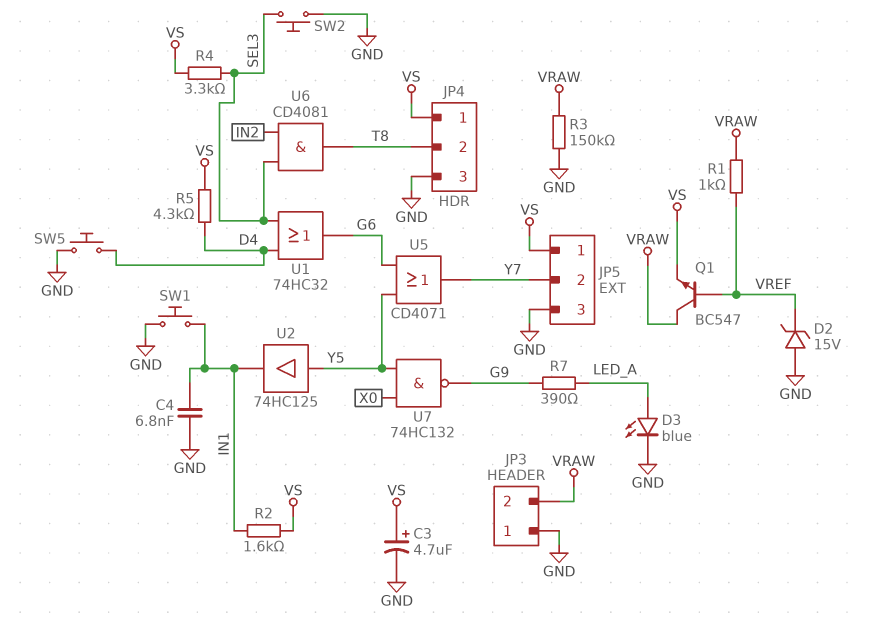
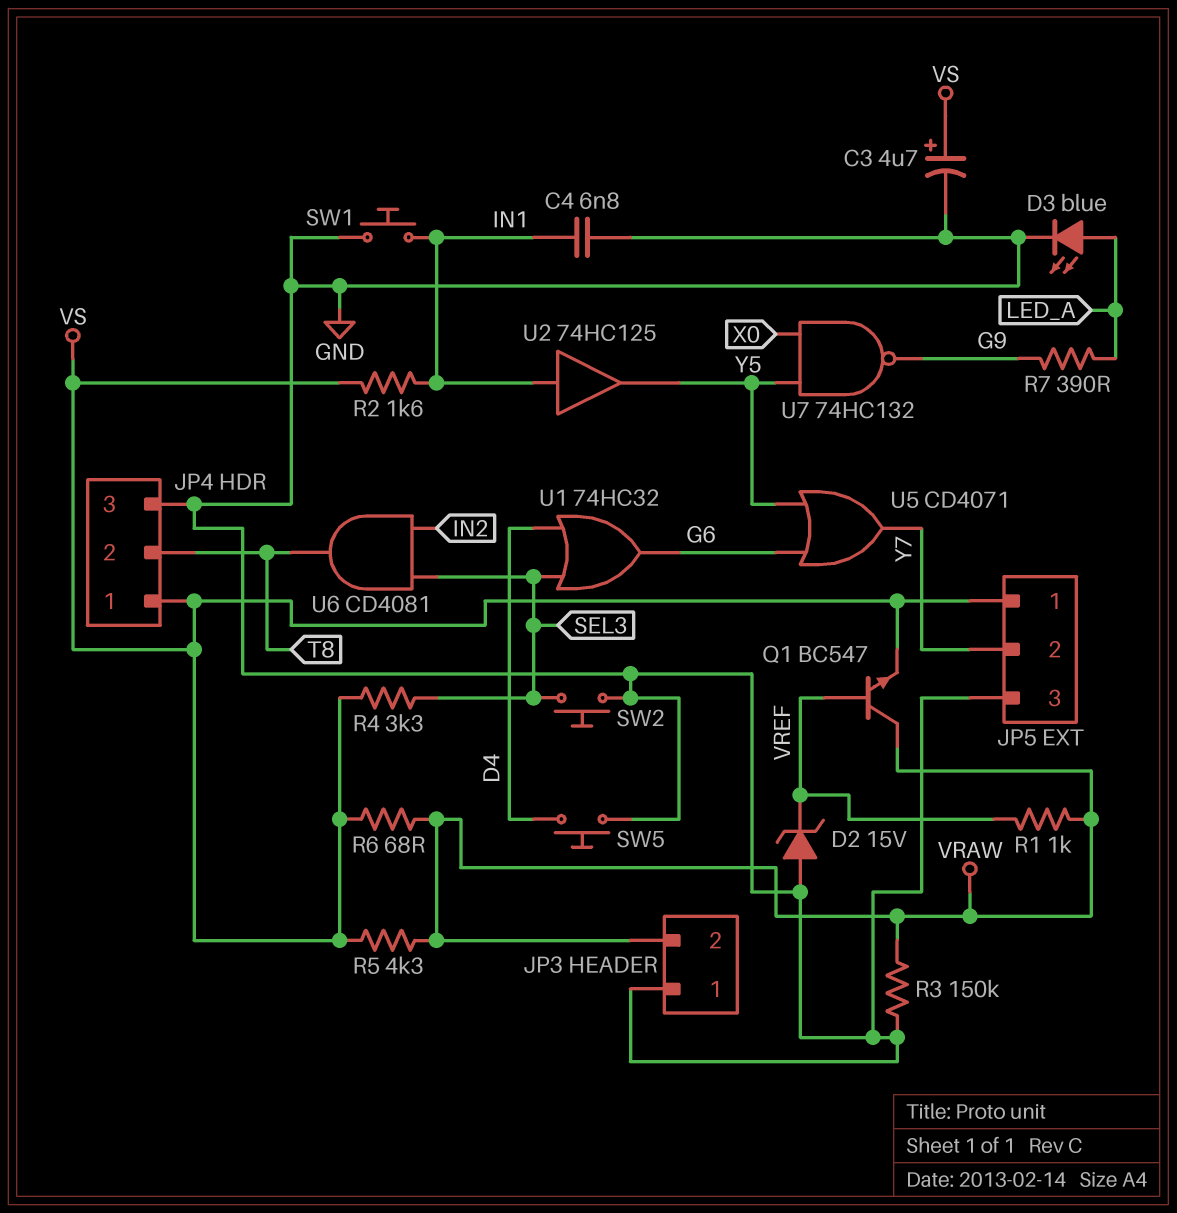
R5: 4.3k (D4, VS) -> 4.3k (VRAW, VS)
R6: none -> 68 (VRAW, VS)
U2: buffer 74HC125 (in Y5, out IN1) -> buffer 74HC125 (in IN1, out Y5)

